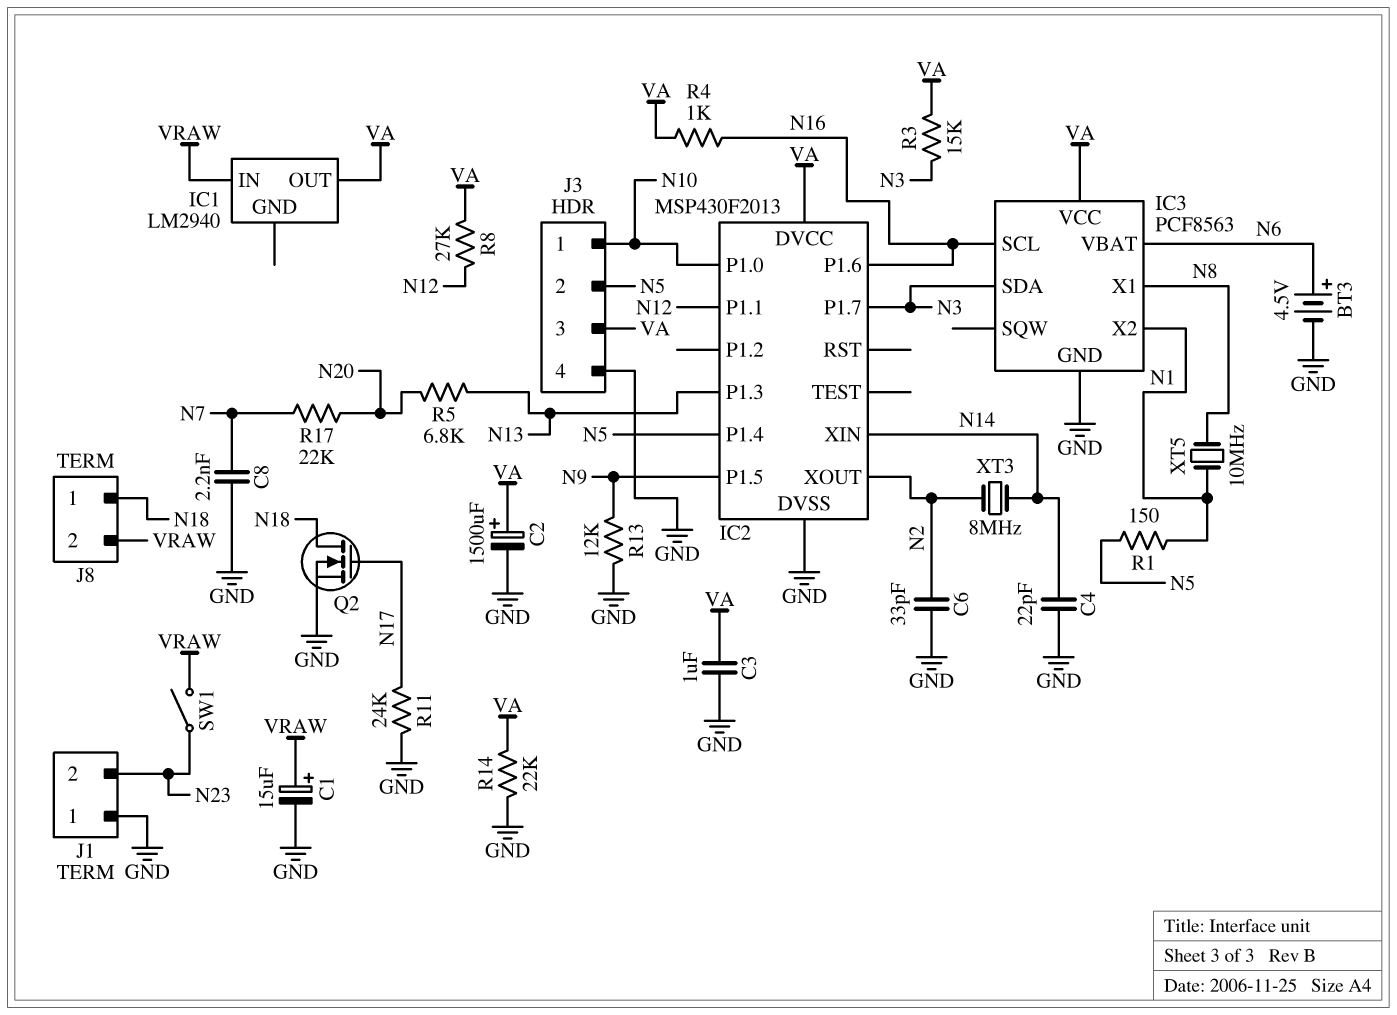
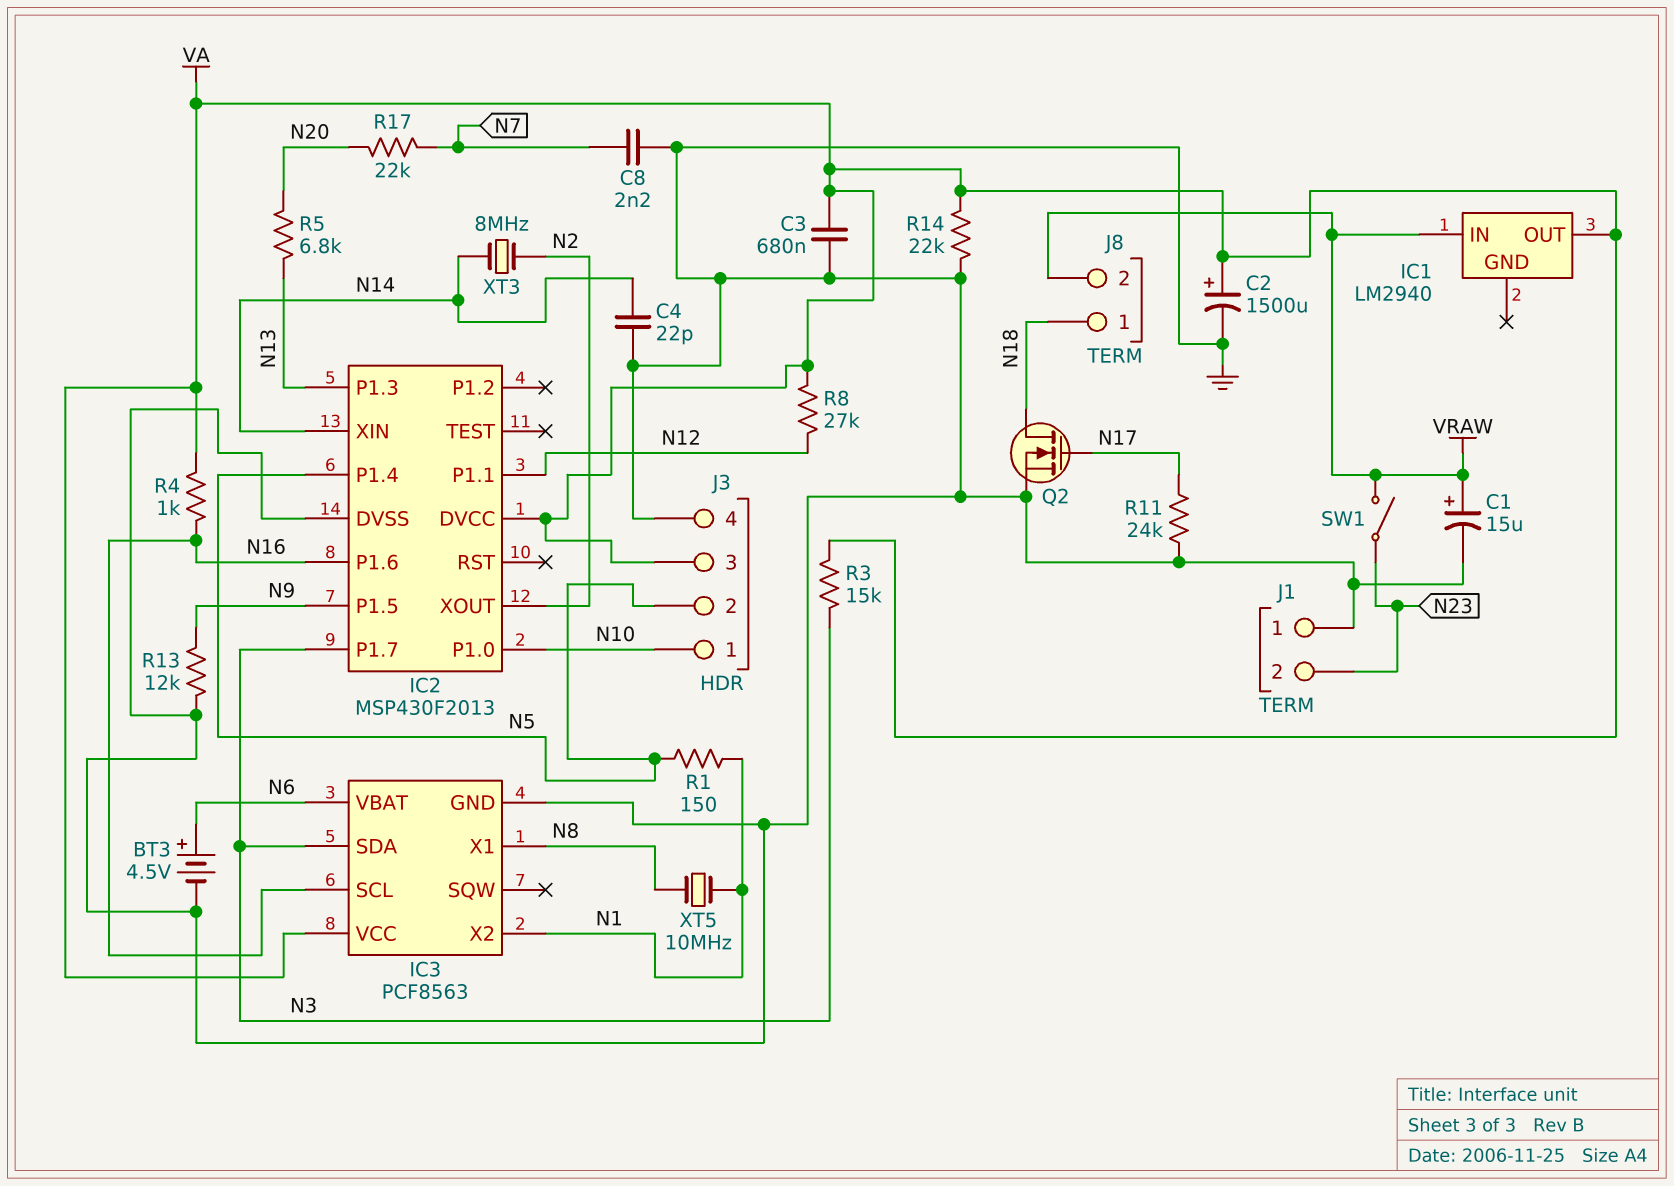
C3: 1uF (GND, VA) -> 680nF (GND, VA)
C6: 33pF (GND, N2) -> none

